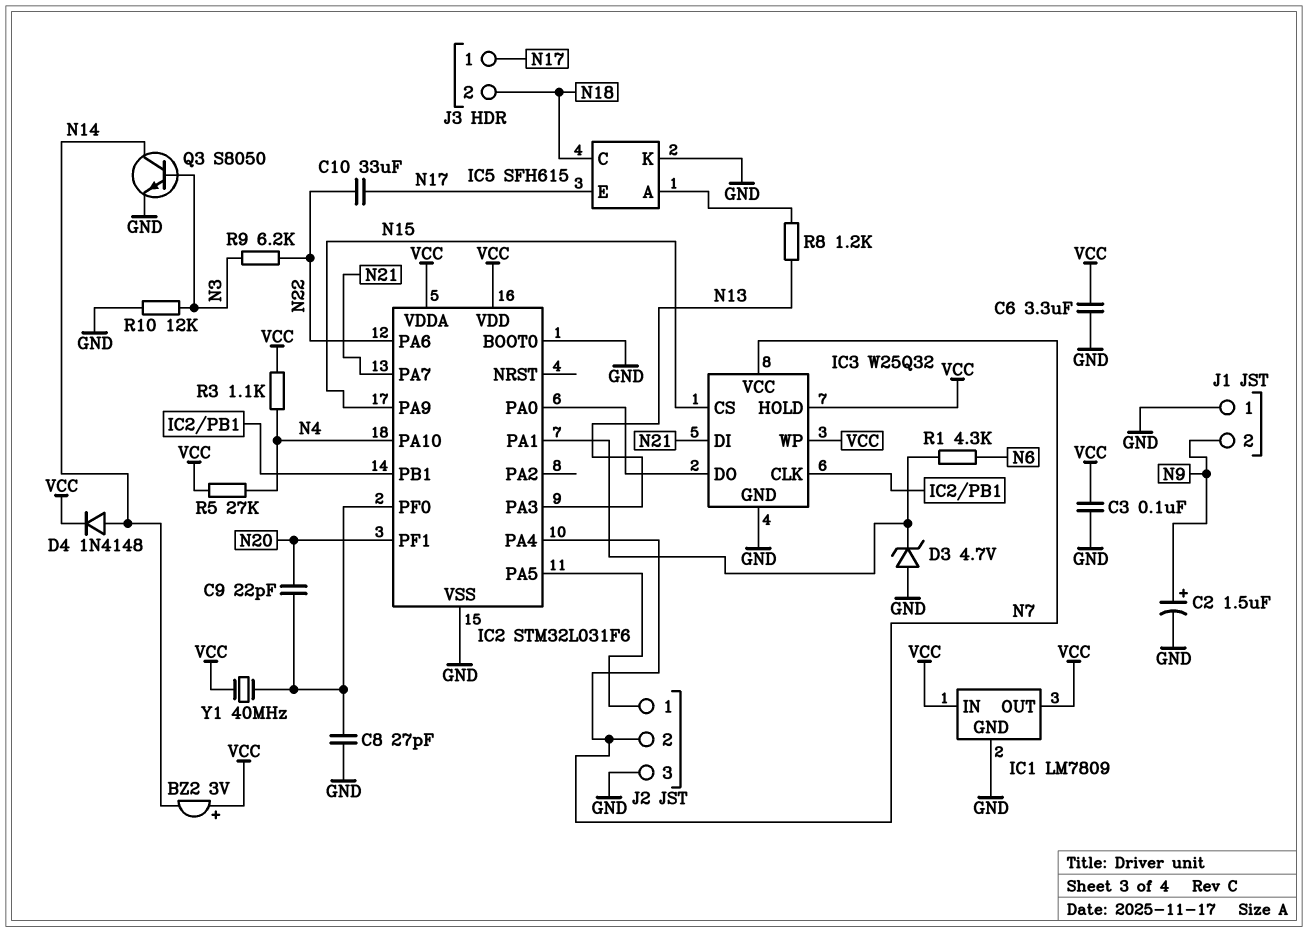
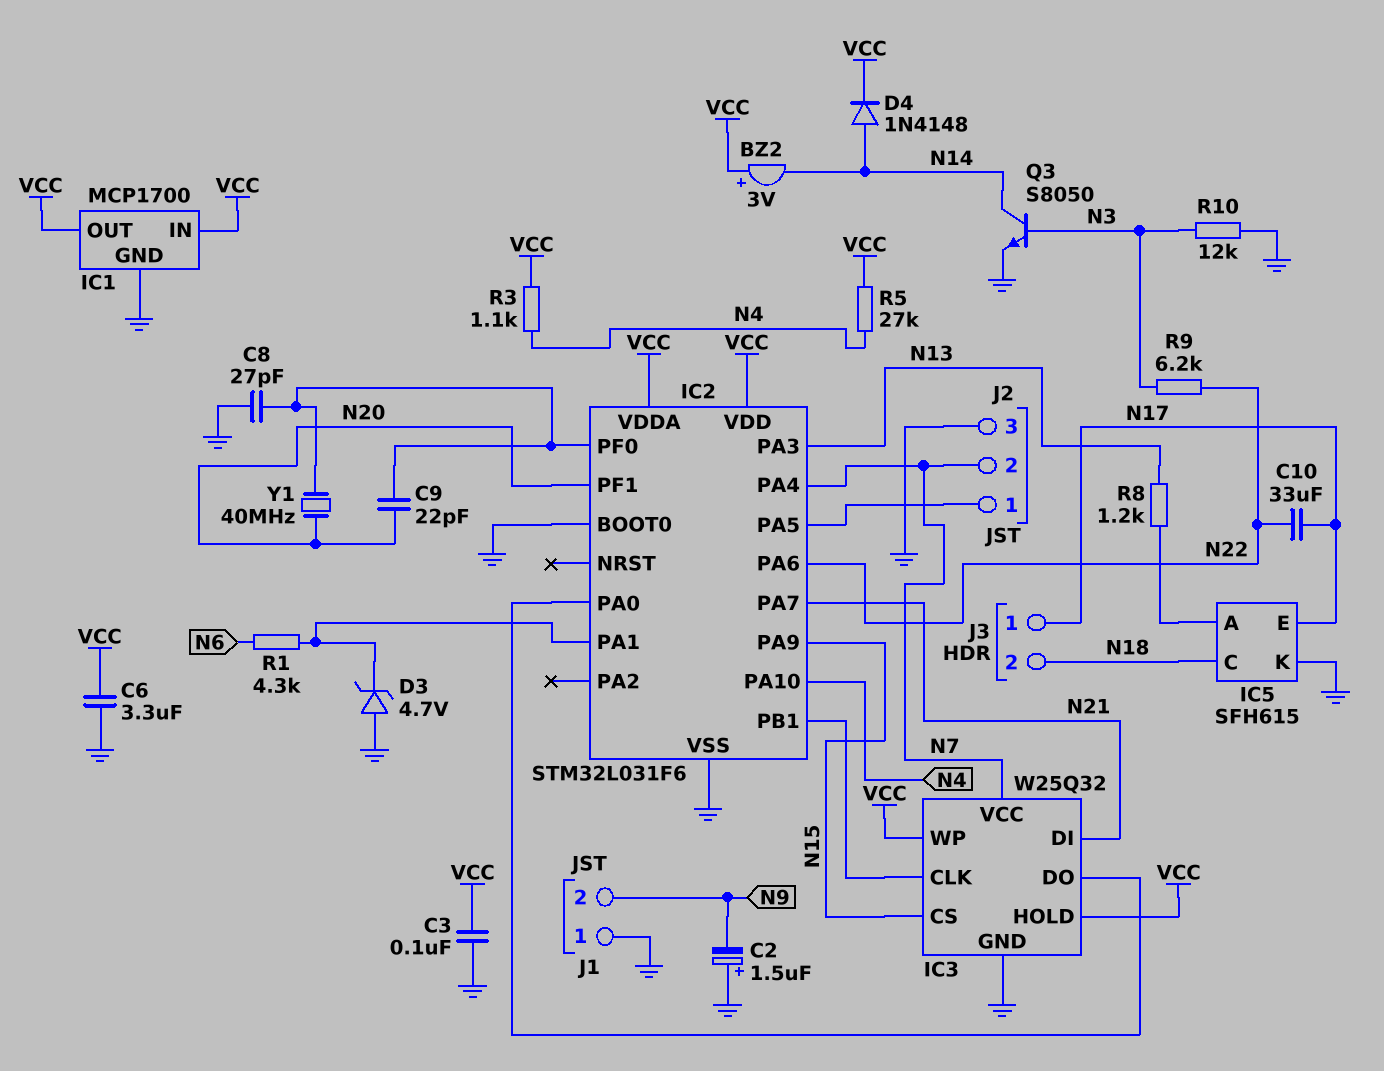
C2: 1.5uF (plus N9, minus GND) -> 1.5uF (plus GND, minus N9)
IC1: LM7809 -> MCP1700
Y1: 40MHz (IC2/PF0, VCC) -> 40MHz (IC2/PF0, N20)

